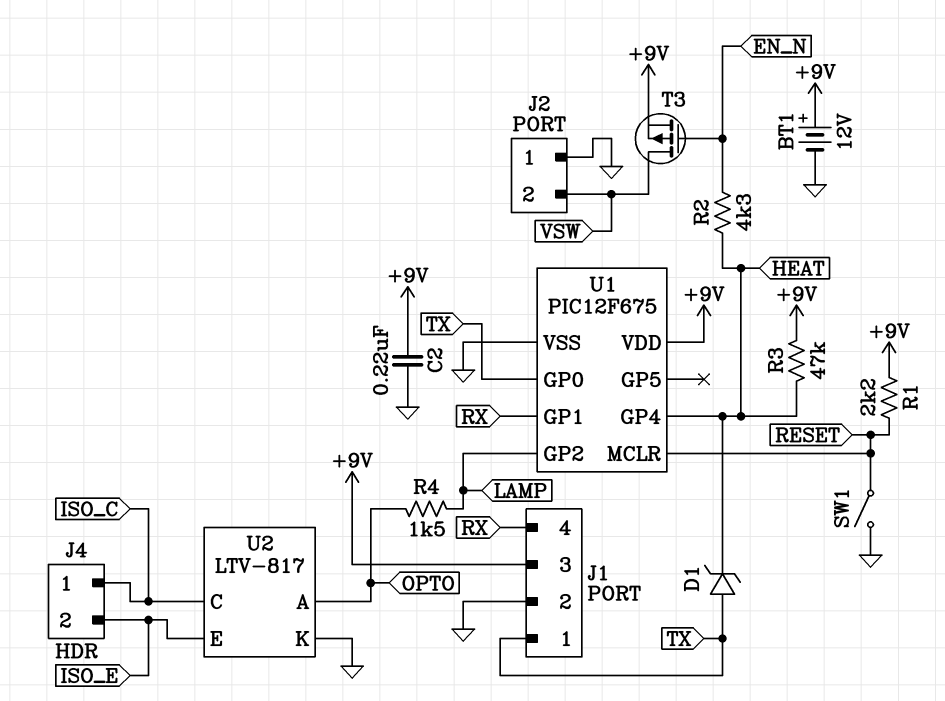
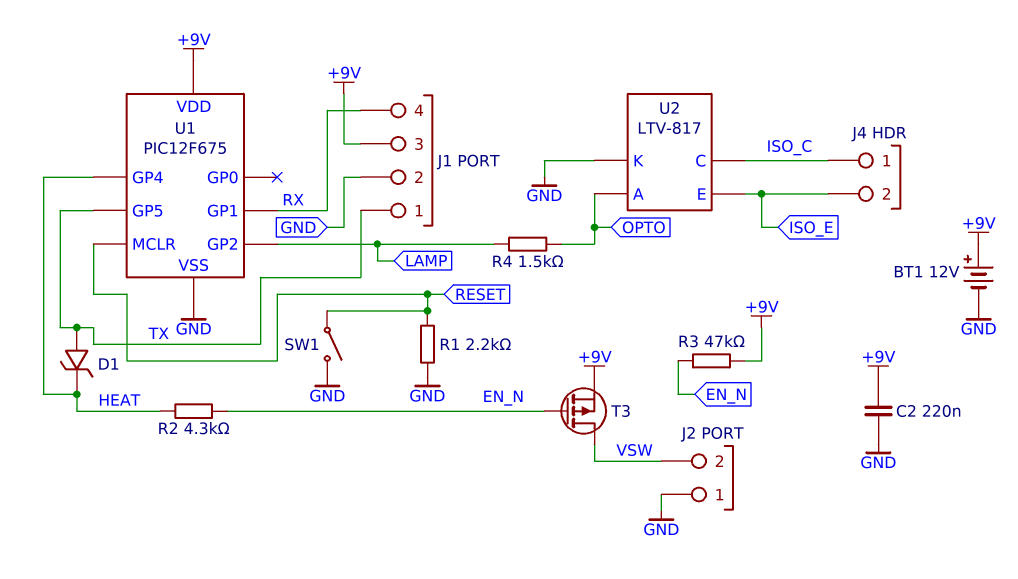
R1: 2.2k (+9V, RESET) -> 2.2k (GND, RESET)
R3: 47k (+9V, HEAT) -> 47k (+9V, EN_N)
U1 pin GP0: TX -> none
U1 pin GP5: none -> TX

